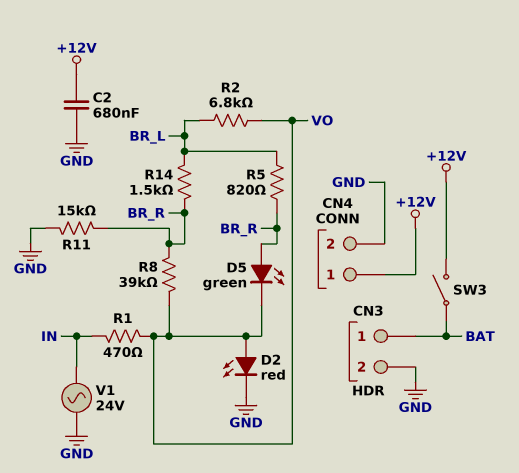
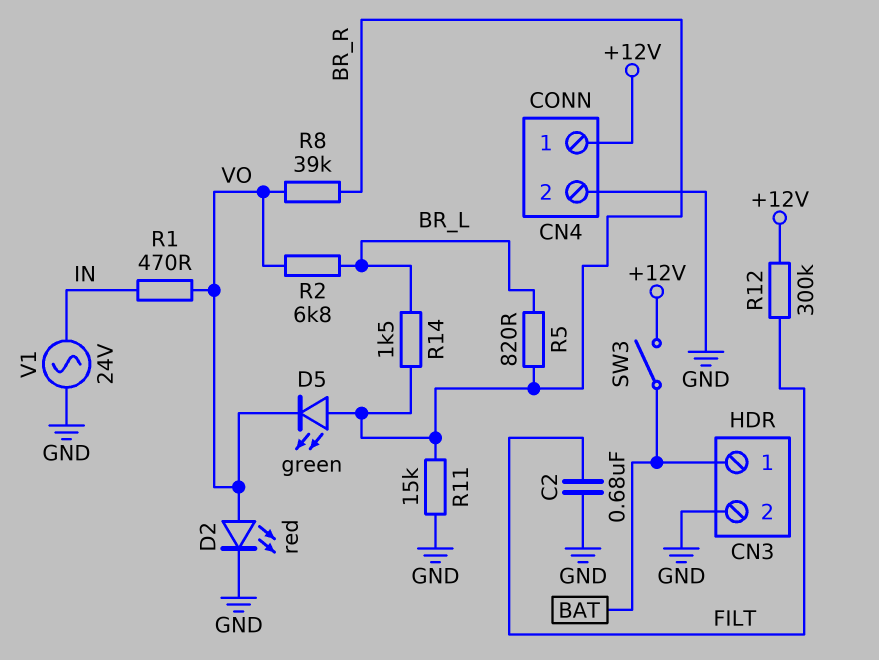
C2: 680nF (+12V, GND) -> 680nF (FILT, GND)
R12: none -> 300k (+12V, FILT)

